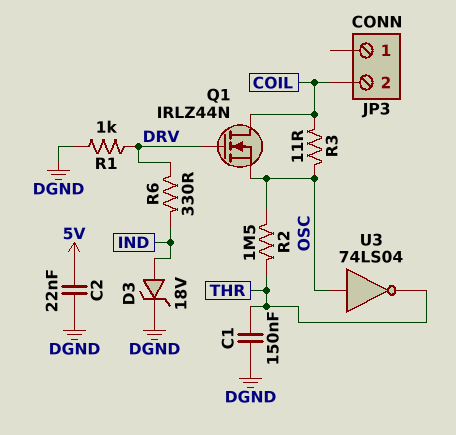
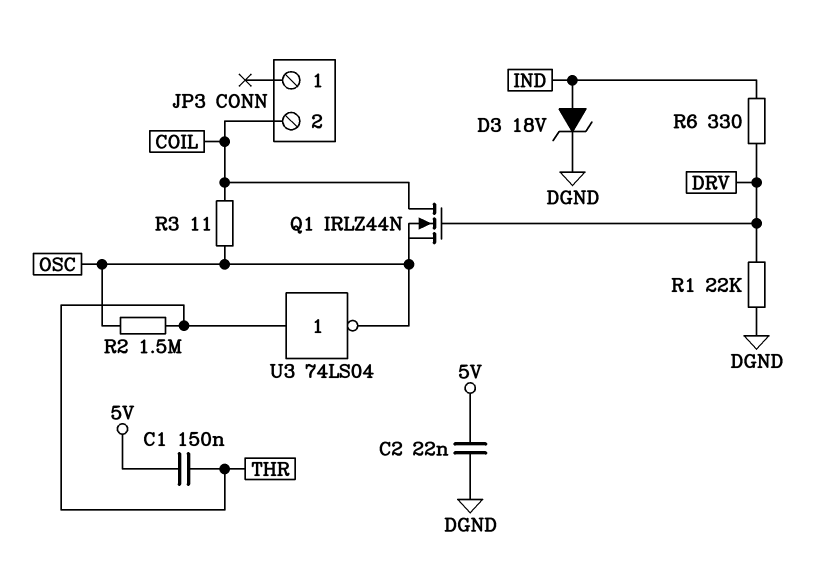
C1: 150nF (DGND, THR) -> 150nF (5V, THR)
R1: 1k (DGND, DRV) -> 22k (DGND, DRV)
U3: NOT 74LS04 (in OSC, out THR) -> NOT 74LS04 (in THR, out OSC)

